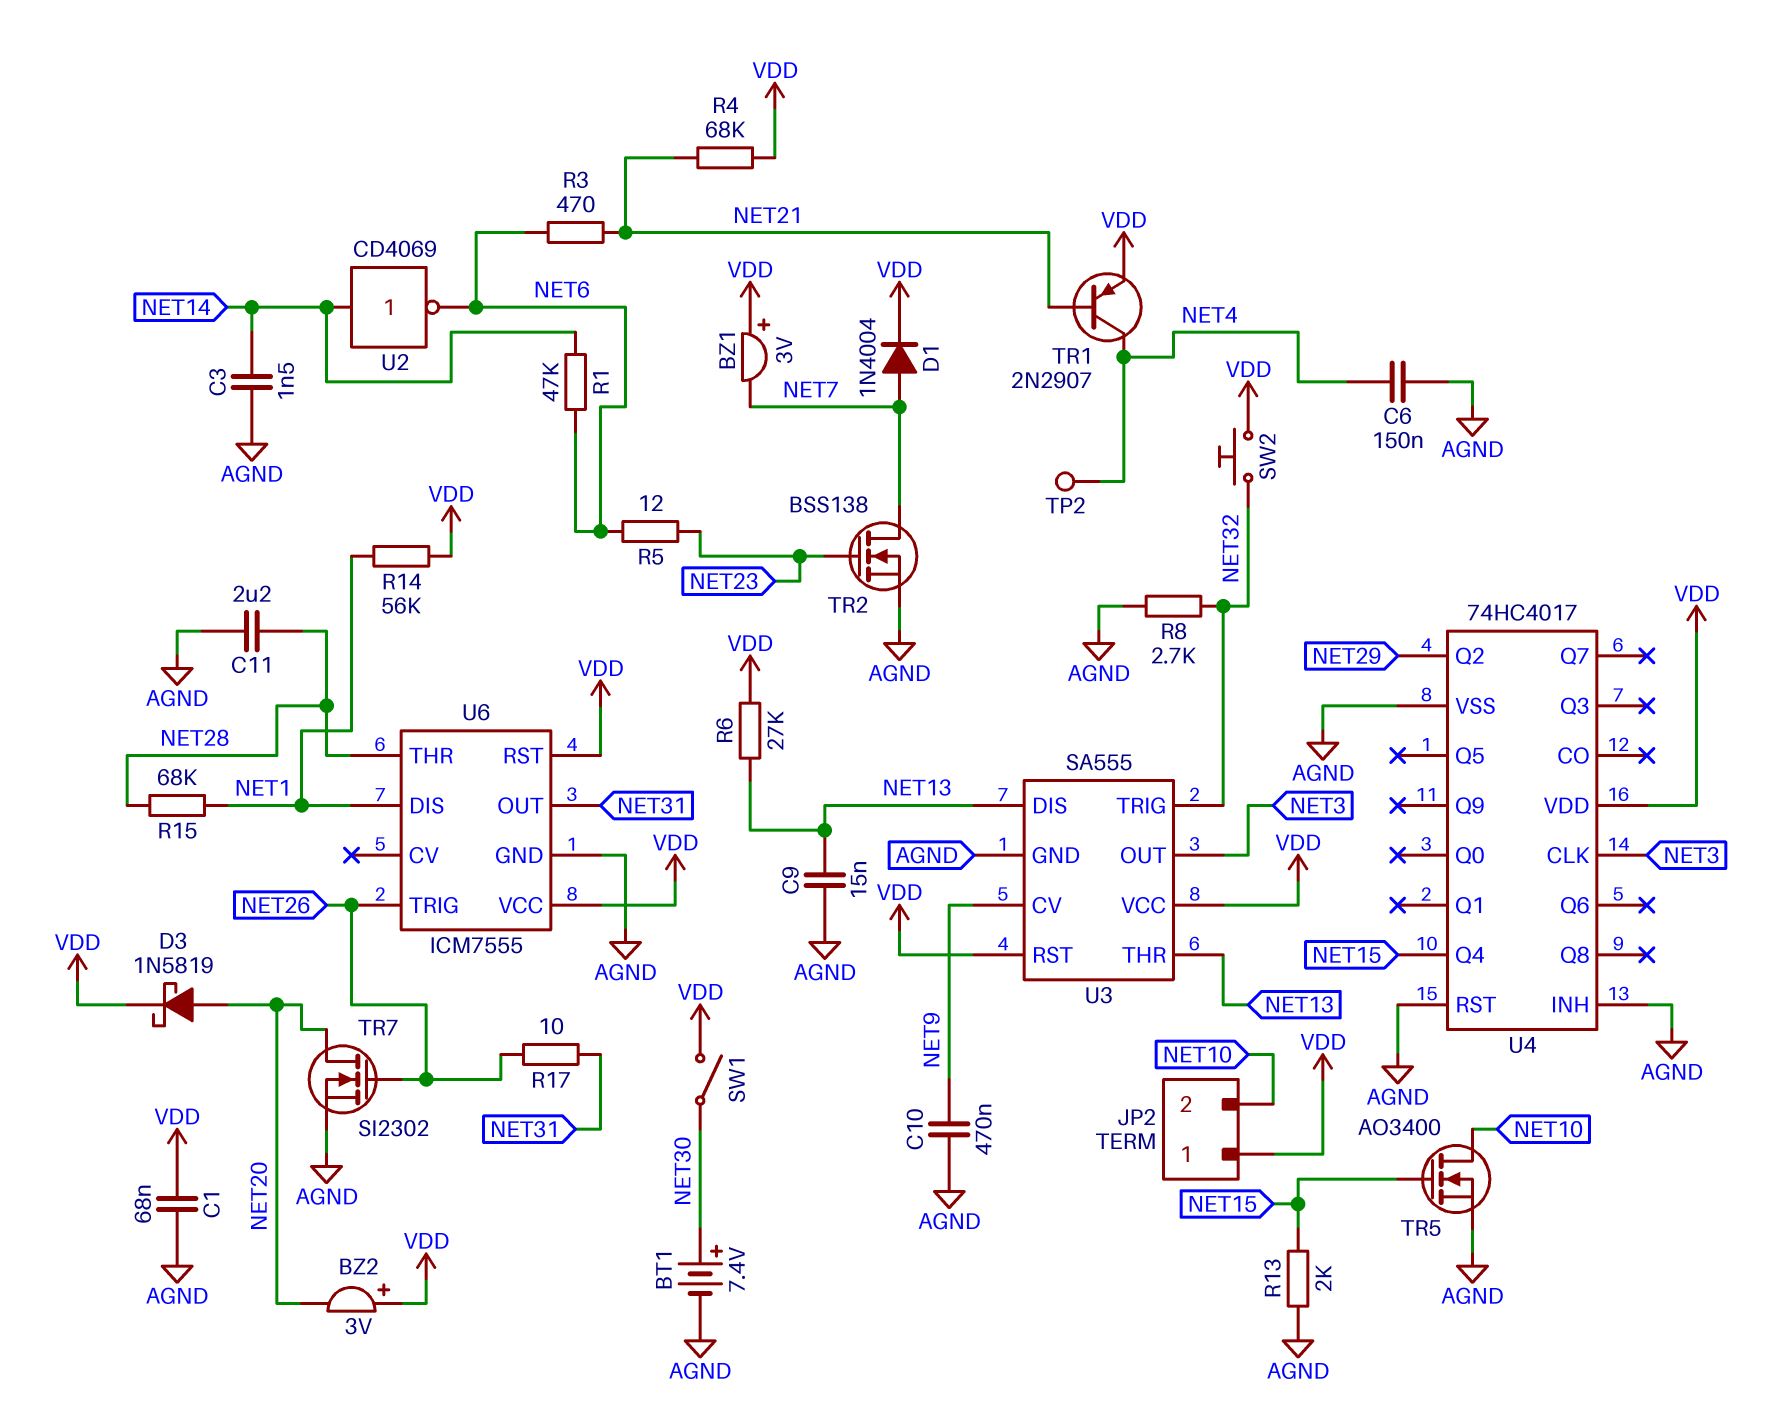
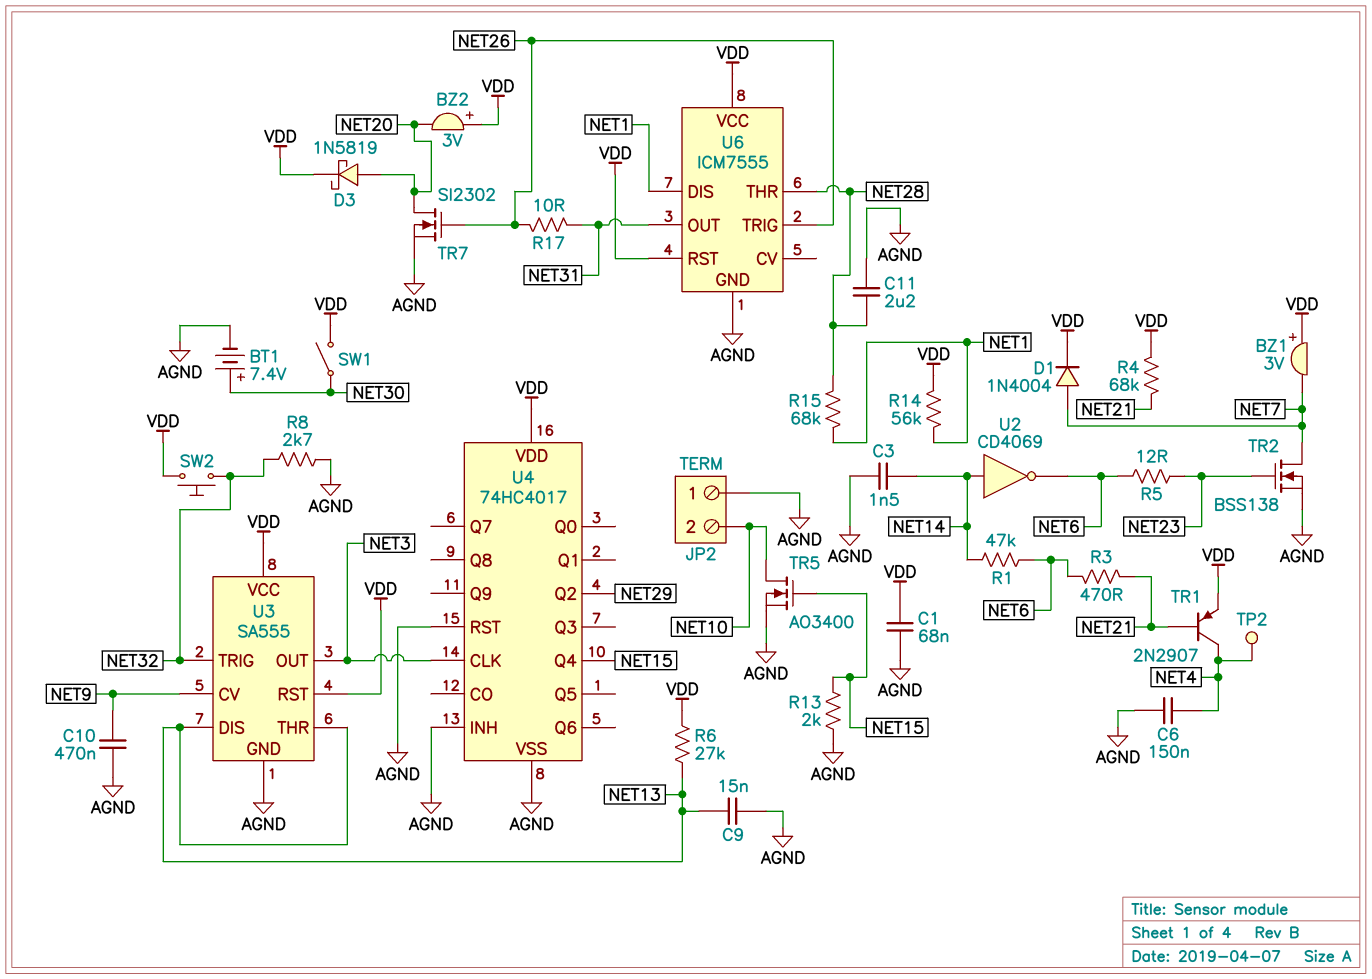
JP2 pin 1: VDD -> AGND

